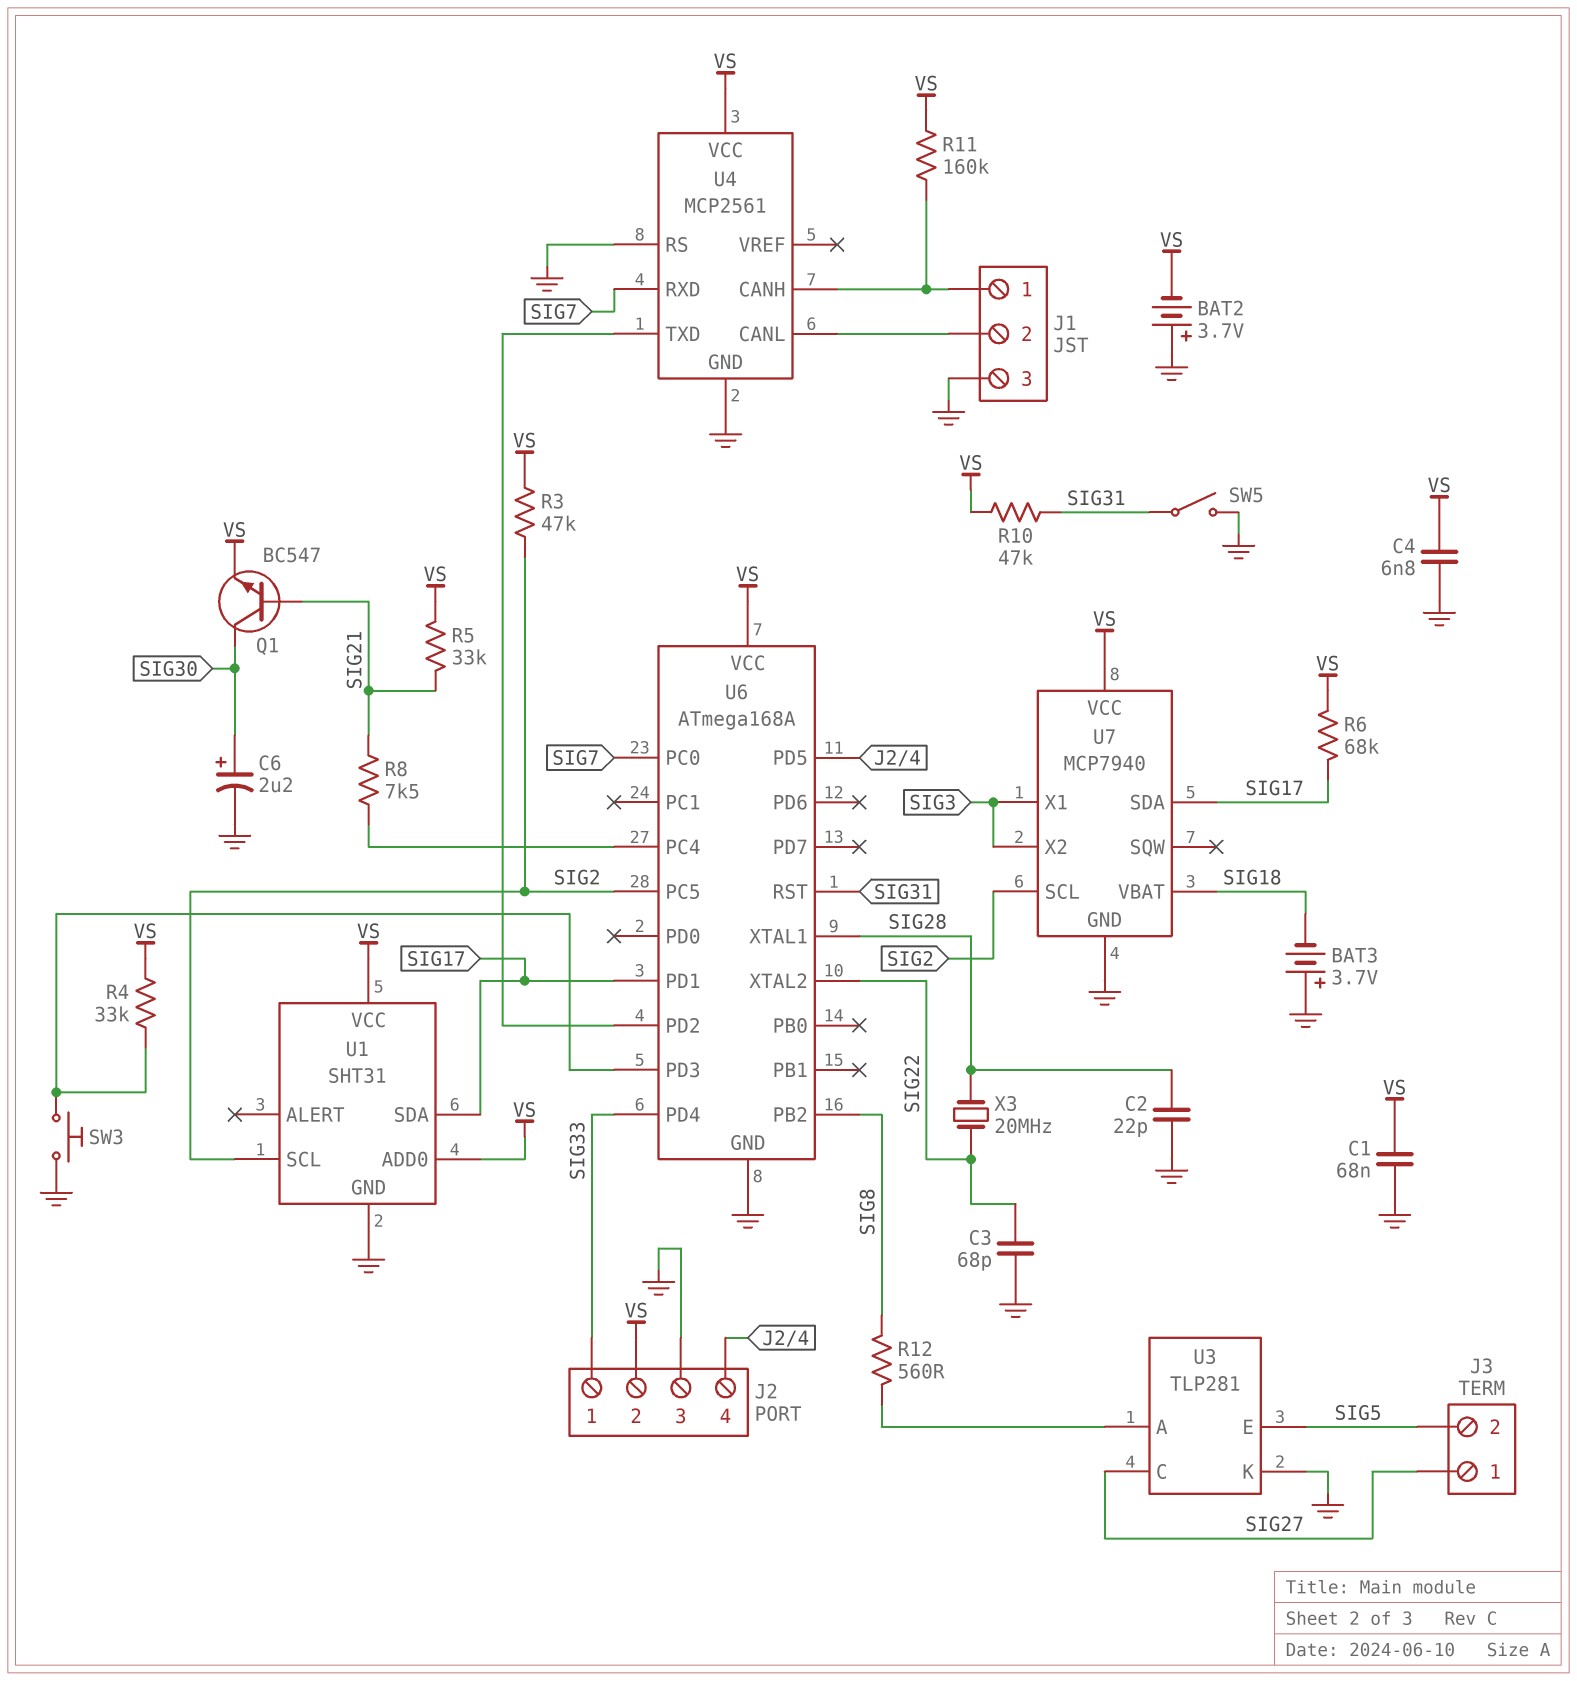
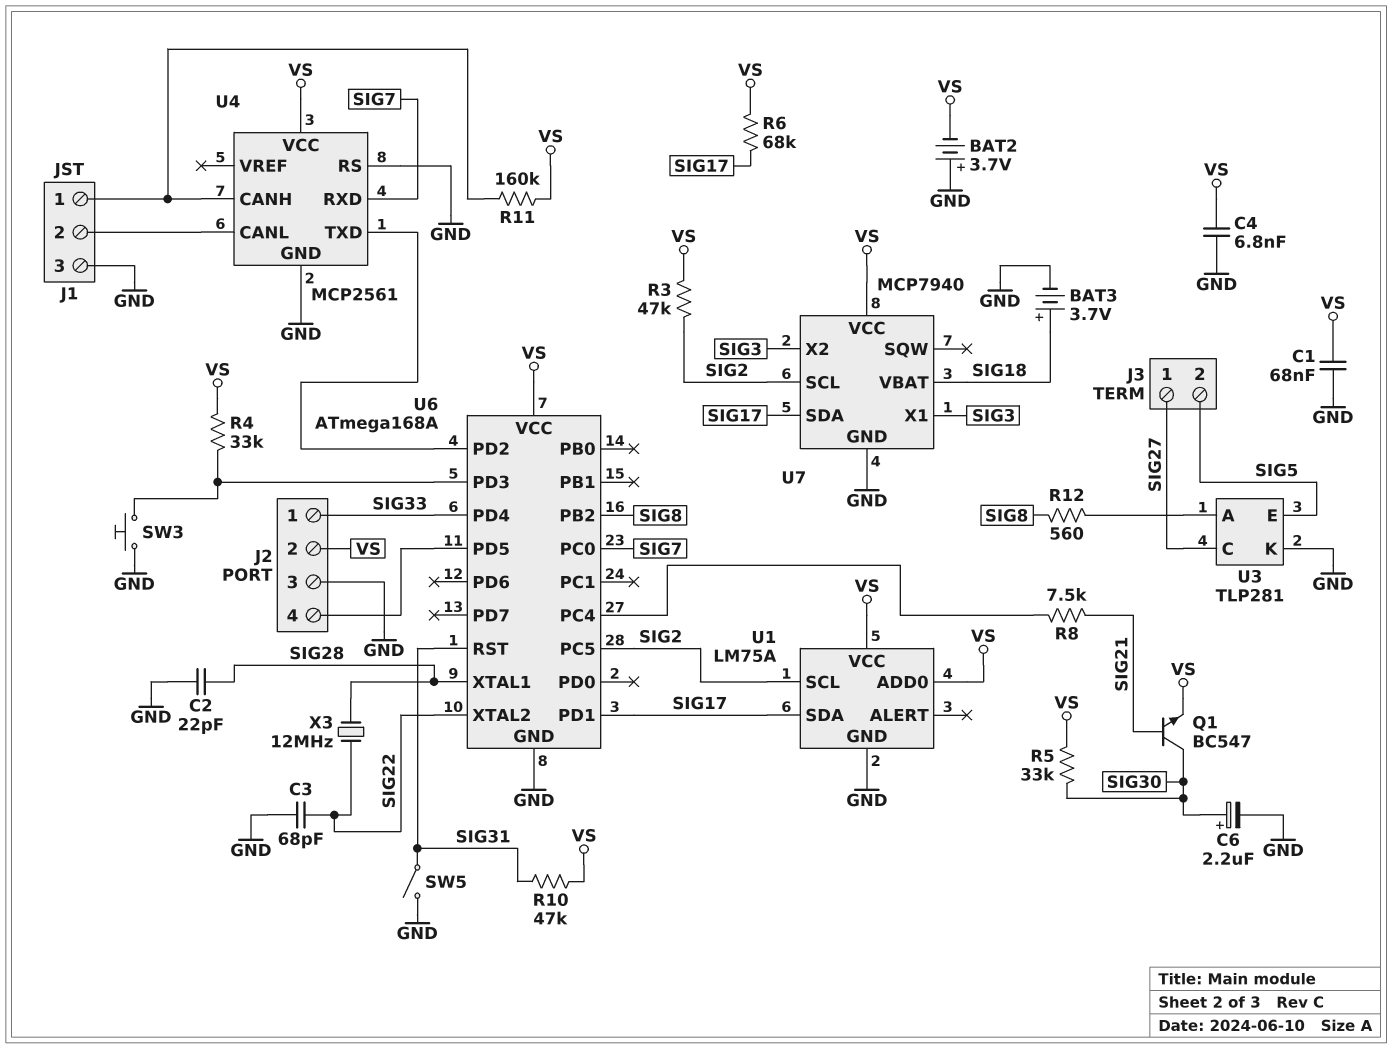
BAT3: 3.7V (plus GND, minus SIG18) -> 3.7V (plus SIG18, minus GND)
R5: 33k (SIG21, VS) -> 33k (SIG30, VS)
U1: SHT31 -> LM75A
X3: 20MHz (SIG22, SIG28) -> 12MHz (SIG22, SIG28)

